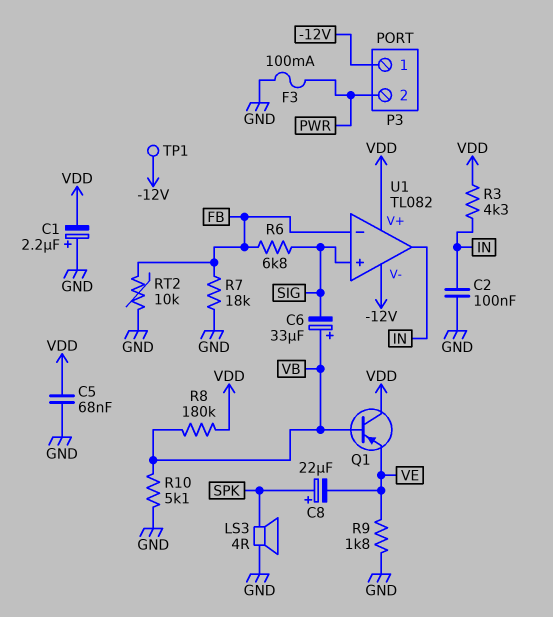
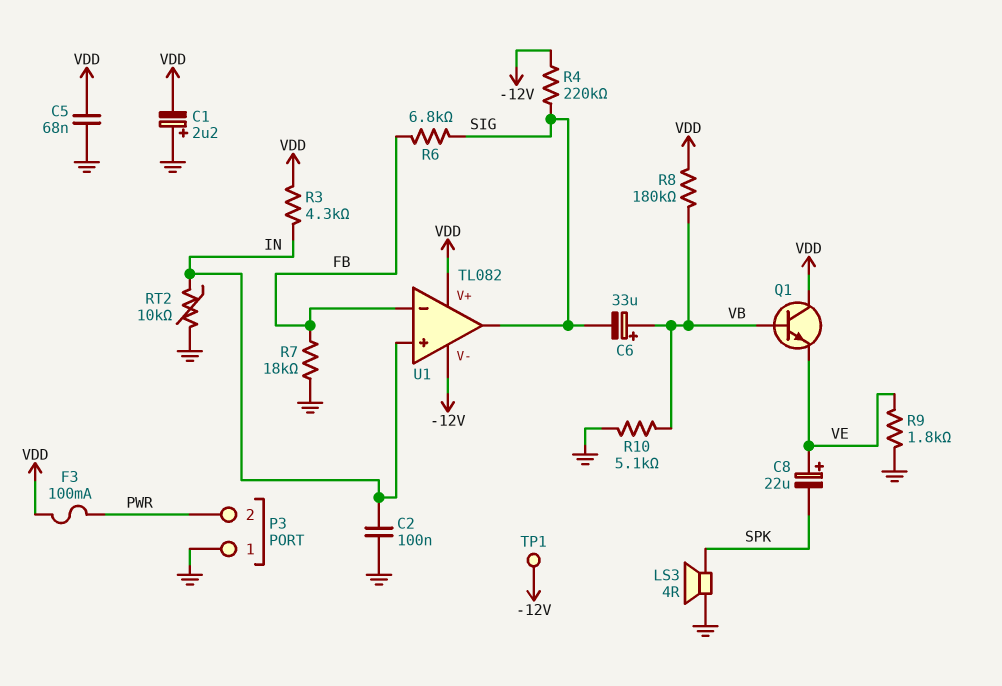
C8: 22uF (plus SPK, minus VE) -> 22uF (plus VE, minus SPK)
F3: 100mA (GND, PWR) -> 100mA (PWR, VDD)
P3 pin 1: -12V -> GND
Q1: PNP (B VB, C VDD, E VE) -> NPN (B VB, C VDD, E VE)
R4: none -> 220k (-12V, SIG)
RT2: 10k (FB, GND) -> 10k (GND, IN)
U1 pin in+: SIG -> IN
U1 pin out: IN -> SIG

